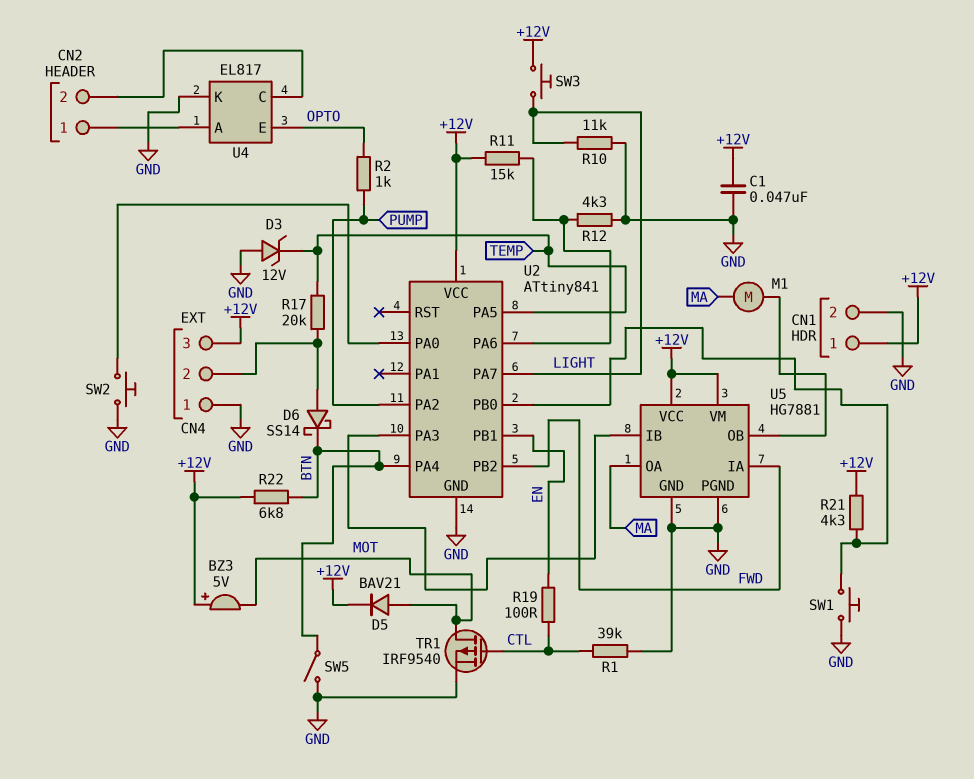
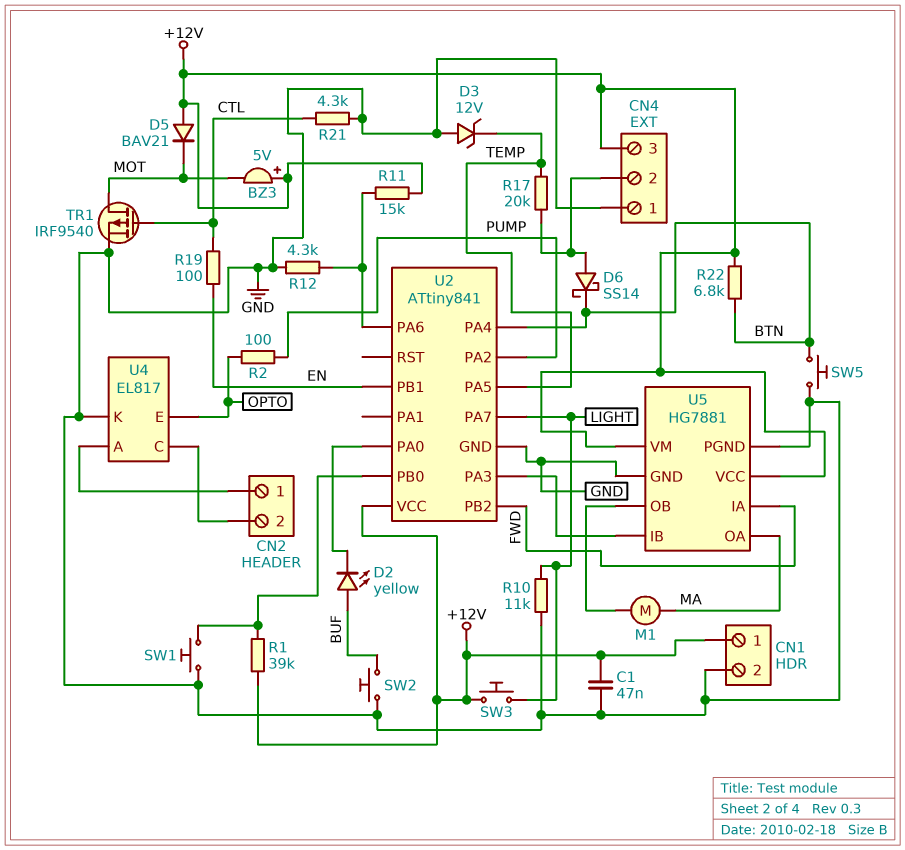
D2: none -> LED yellow (A BUF, K U2/PA0)
D5: diode BAV21 (A MOT, K +12V) -> diode BAV21 (A +12V, K MOT)
R1: 39k (CTL, GND) -> 39k (+12V, U2/PB0)
R2: 1k (OPTO, PUMP) -> 100 (OPTO, PUMP)
R21: 4.3k (+12V, U2/PB0) -> 4.3k (CTL, GND)
SW2: button (GND, U2/PA0) -> button (BUF, GND)
SW5: switch (BTN, GND) -> button (BTN, GND)

